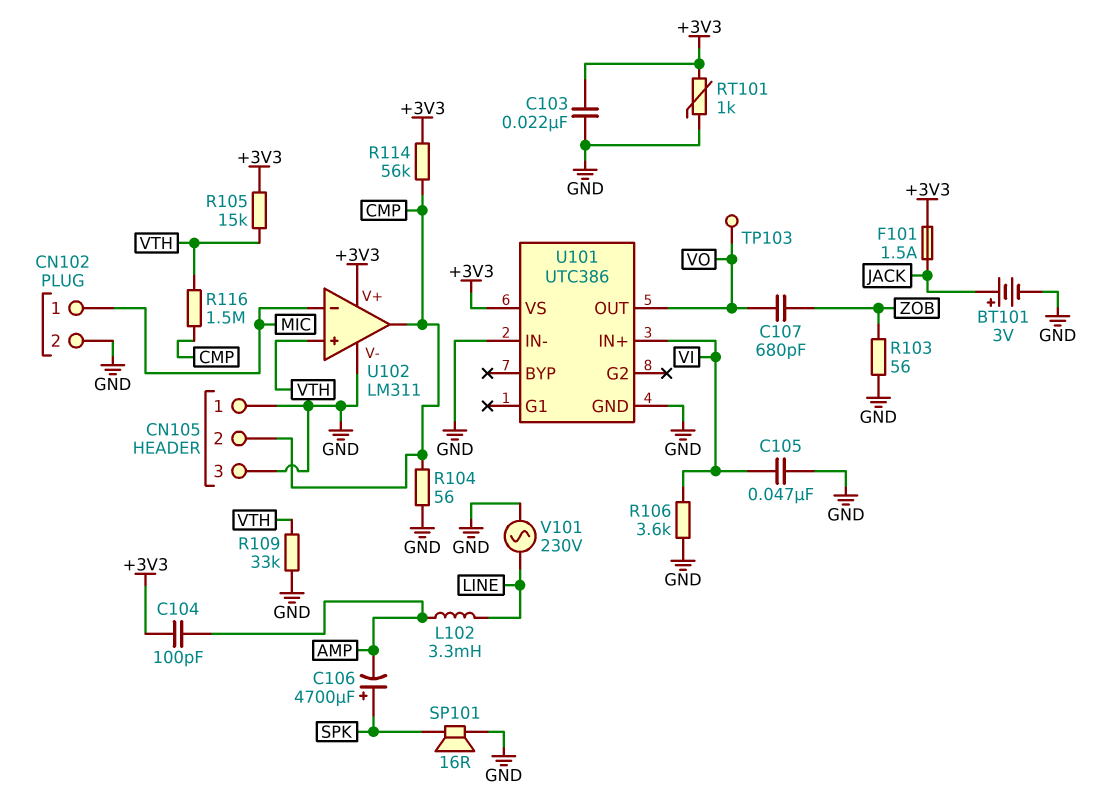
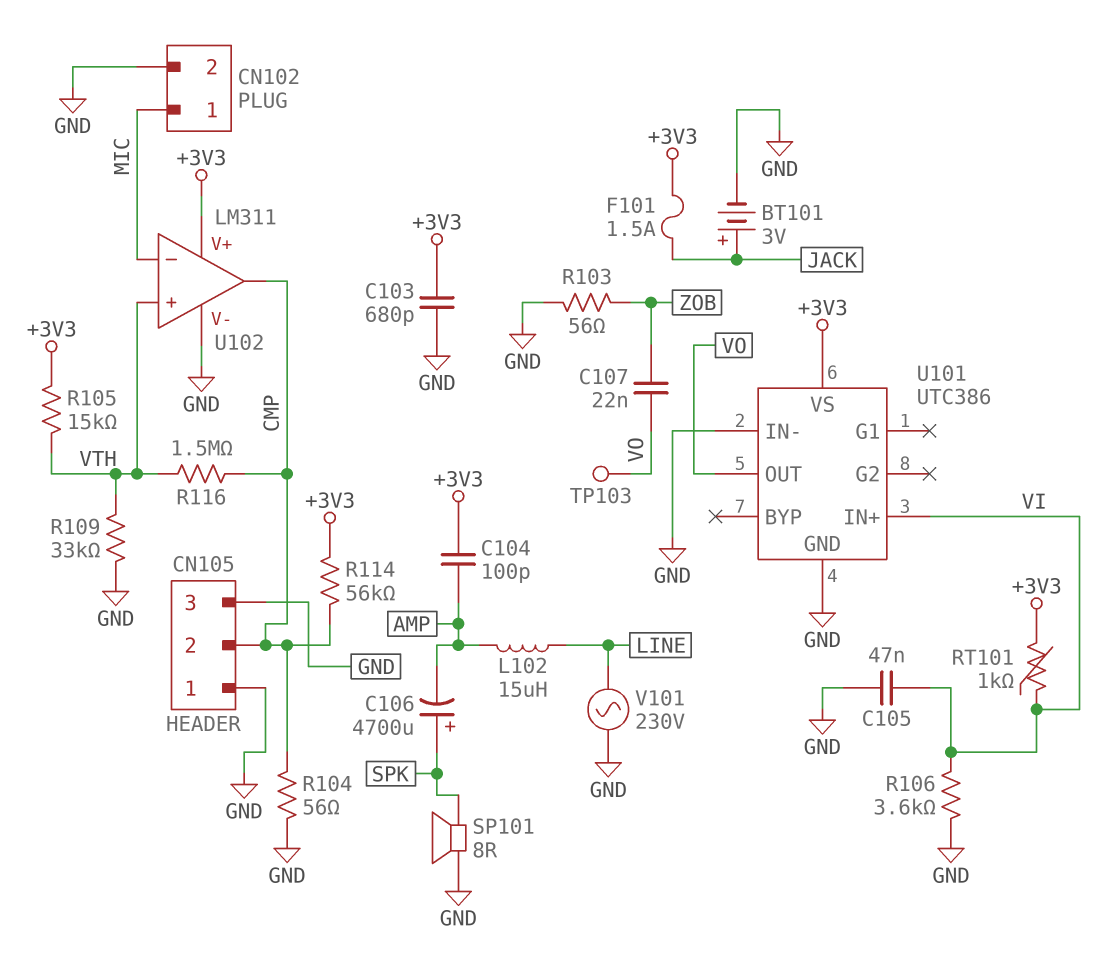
C103: 22nF (+3V3, GND) -> 680pF (+3V3, GND)
C107: 680pF (VO, ZOB) -> 22nF (VO, ZOB)
L102: 3.3mH (AMP, LINE) -> 15uH (AMP, LINE)
RT101: 1k (+3V3, GND) -> 1k (+3V3, VI)
SP101: speaker 16R (GND, SPK) -> speaker 8R (GND, SPK)

